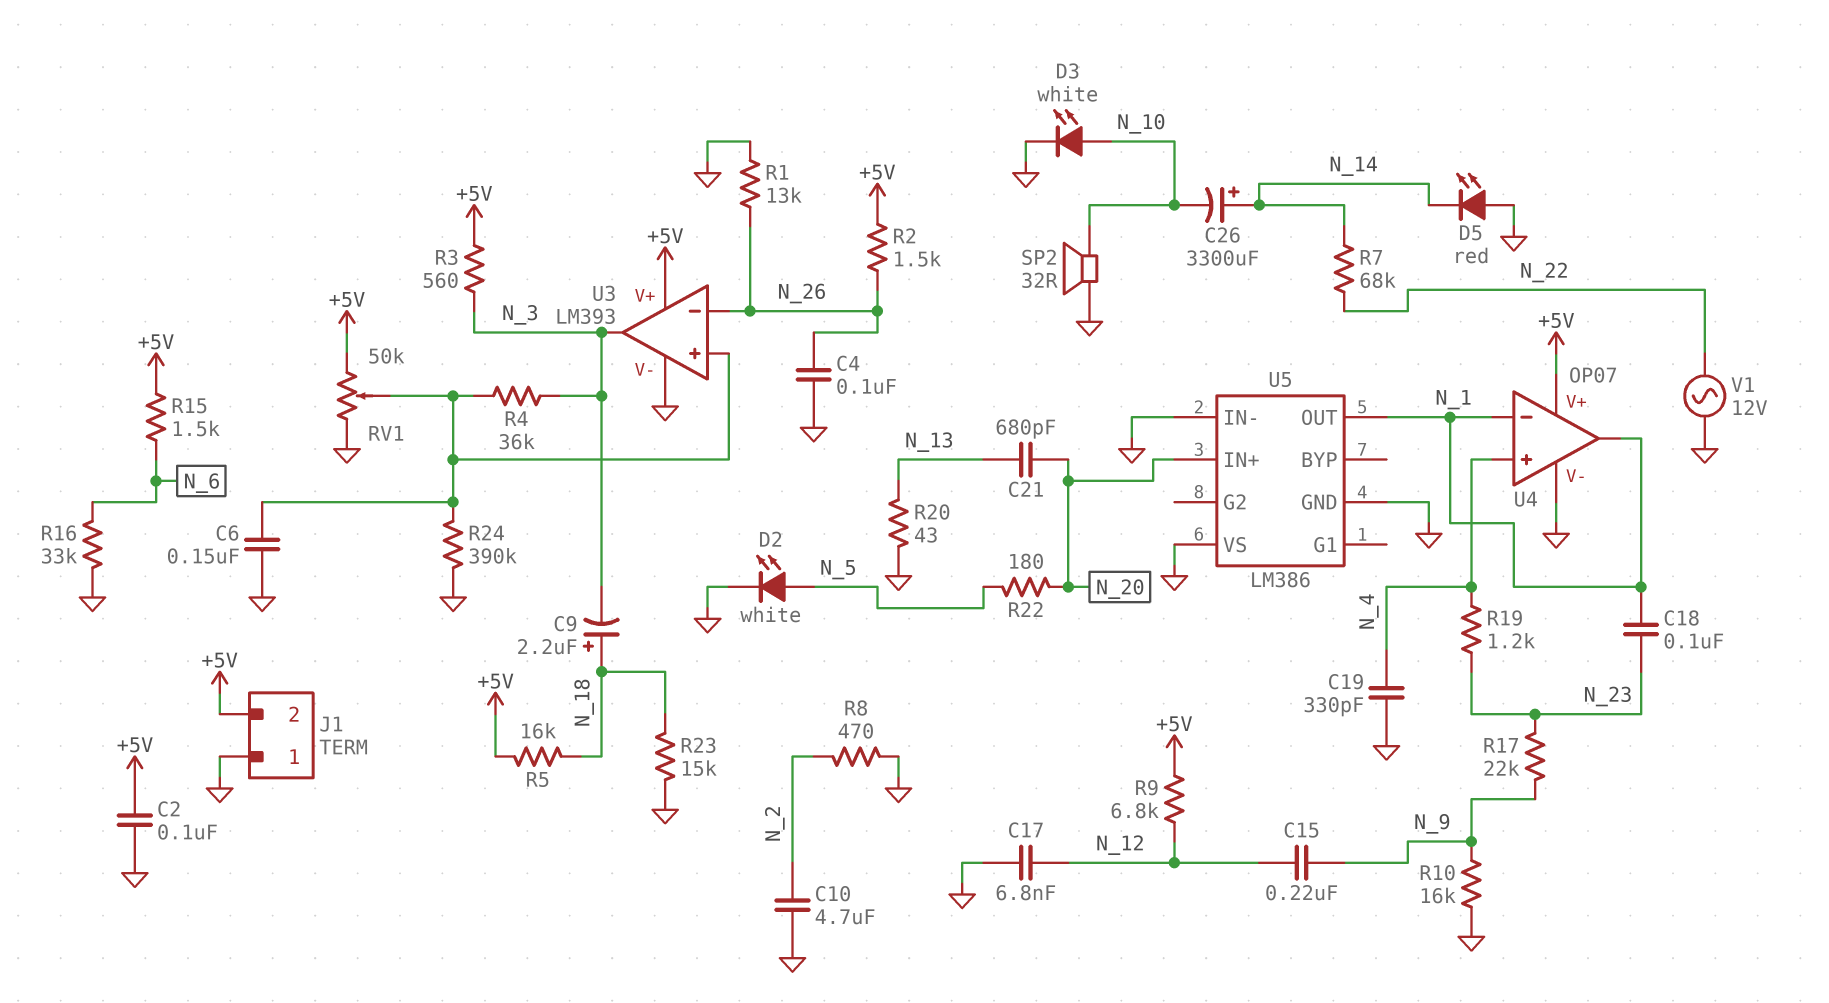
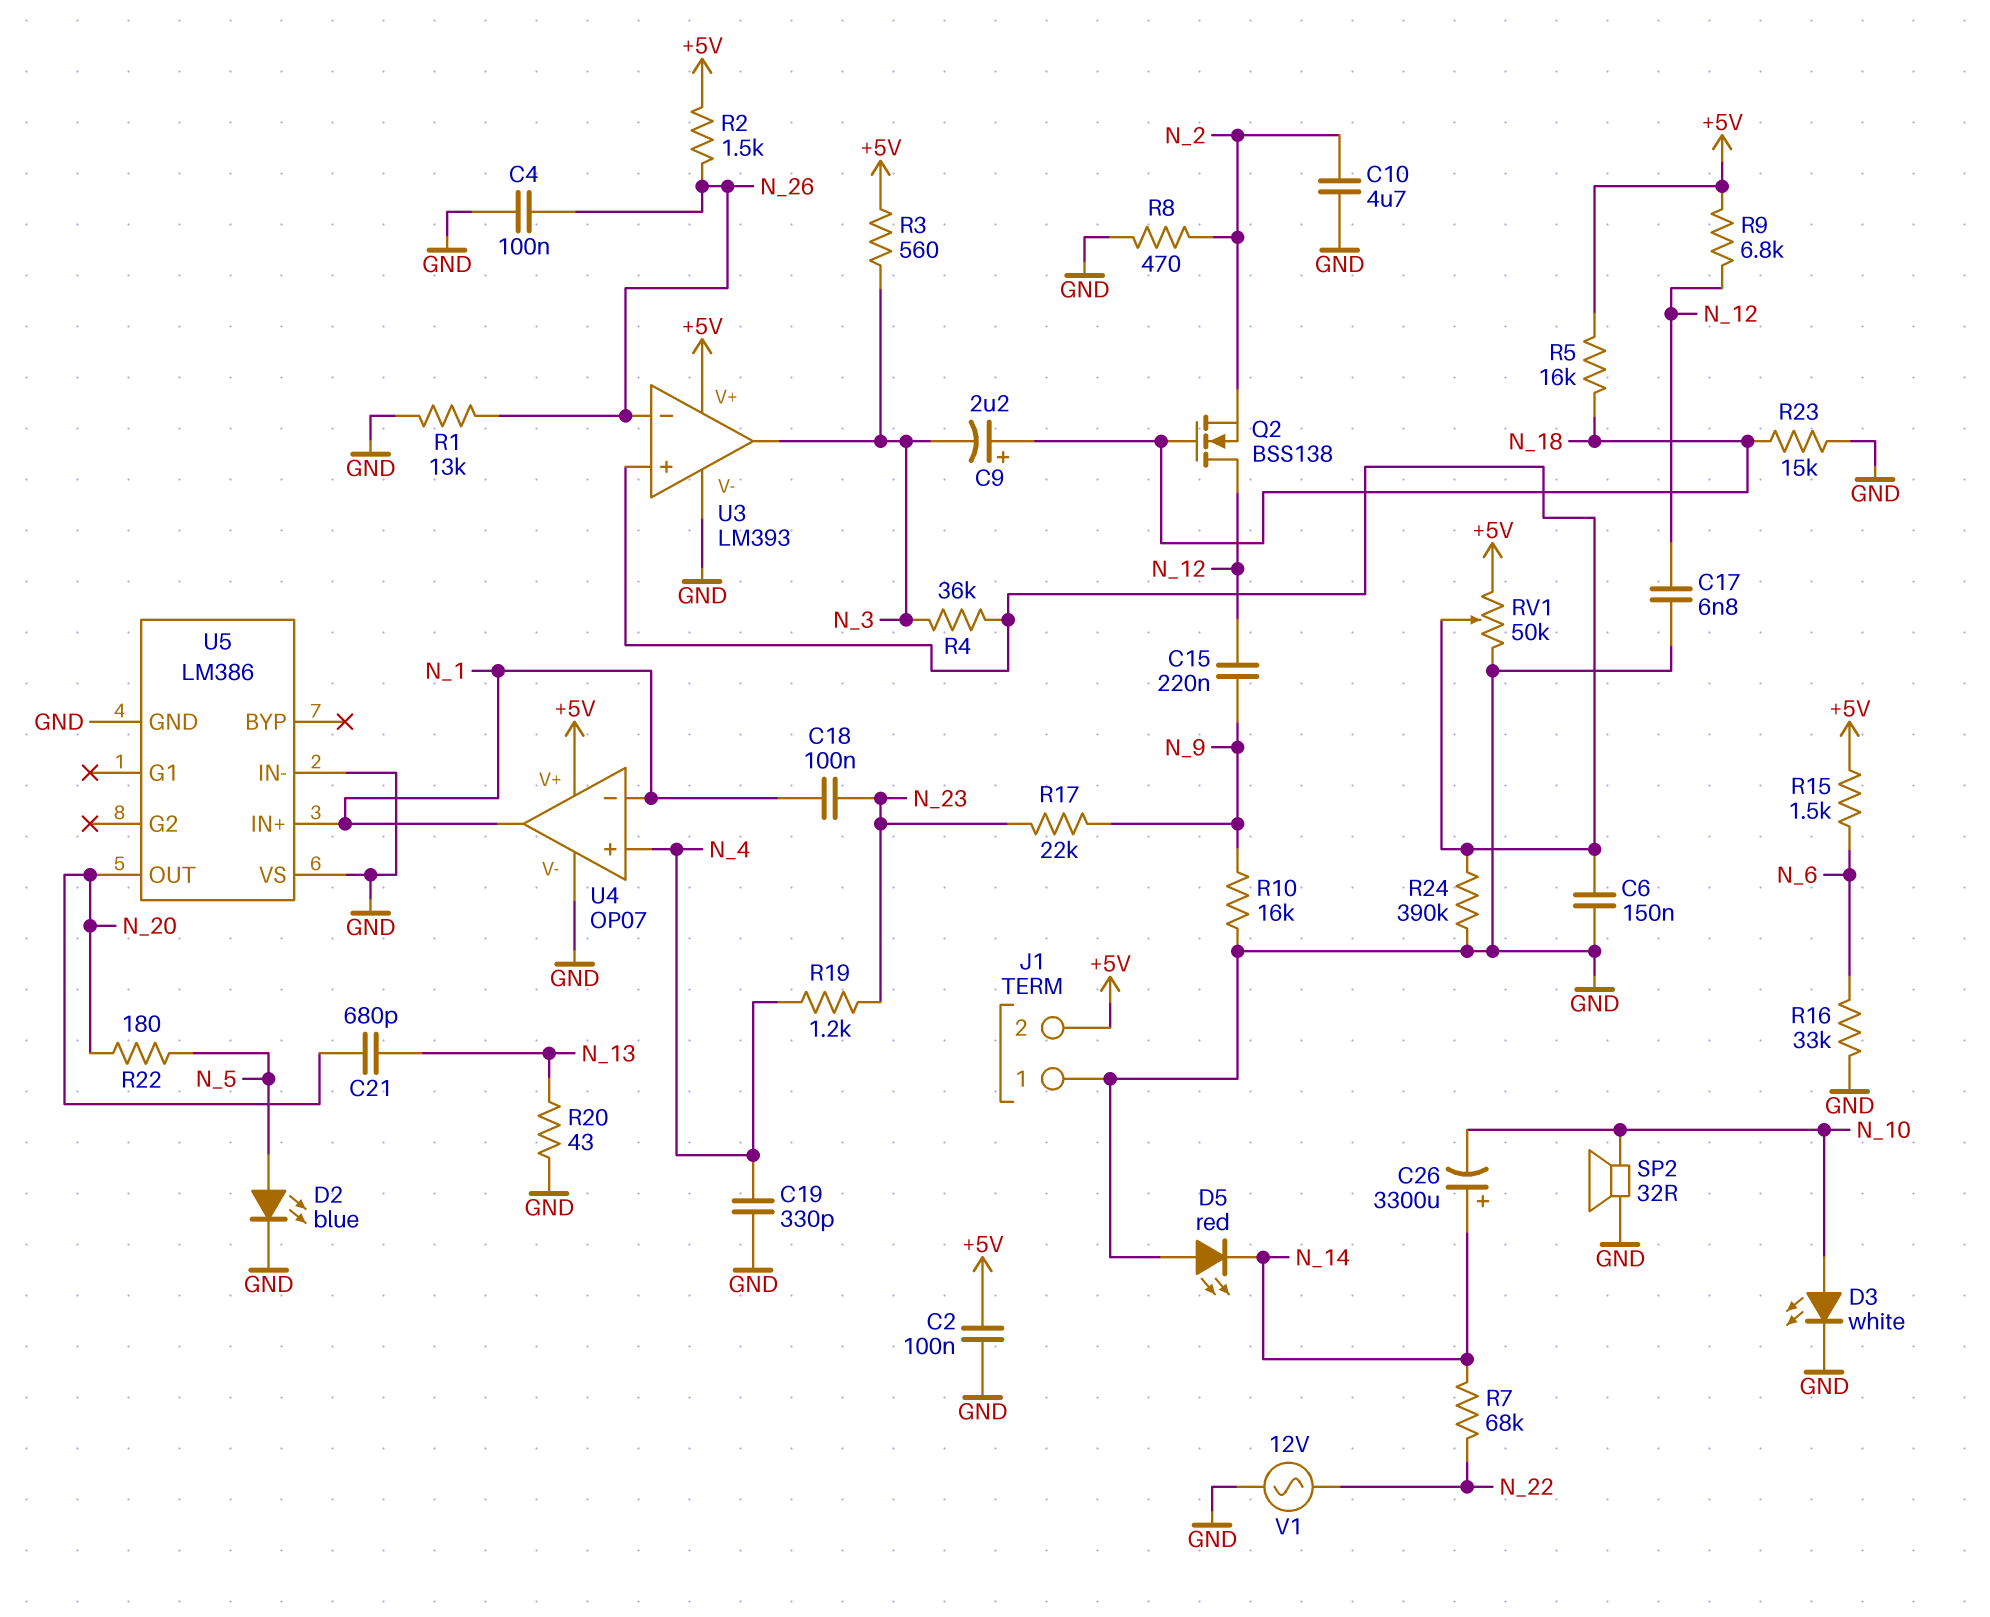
D2: LED white (A N_5, K GND) -> LED blue (A N_5, K GND)
Q2: none -> NMOS BSS138 (G N_18, D N_12, S N_2)
U5 pin IN+: N_20 -> N_1
U5 pin OUT: N_1 -> N_20

